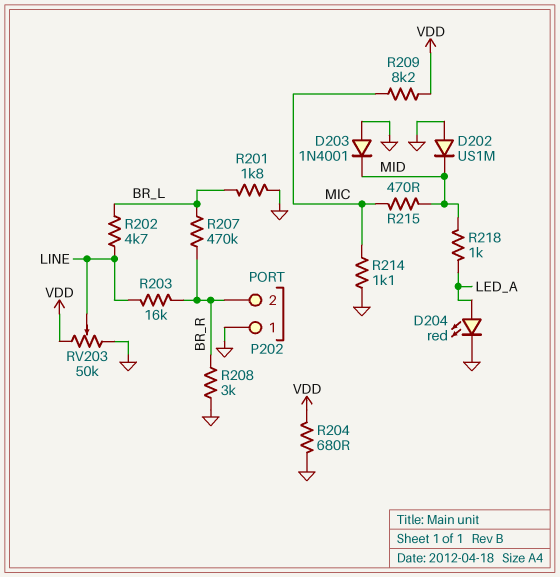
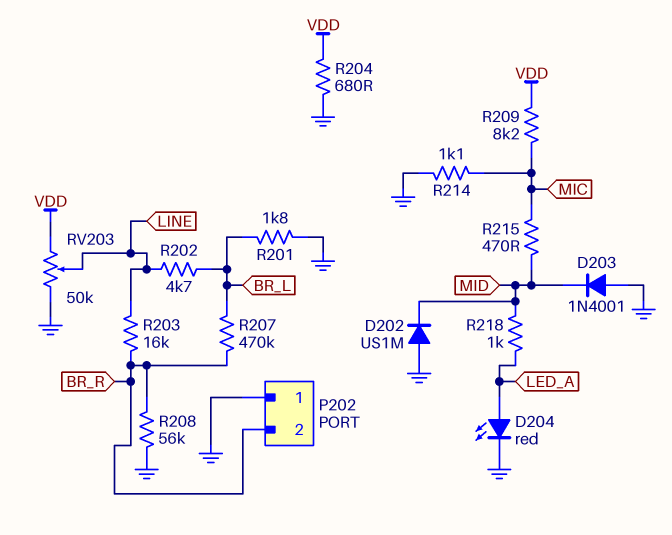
R208: 3k (BR_R, GND) -> 56k (BR_R, GND)

